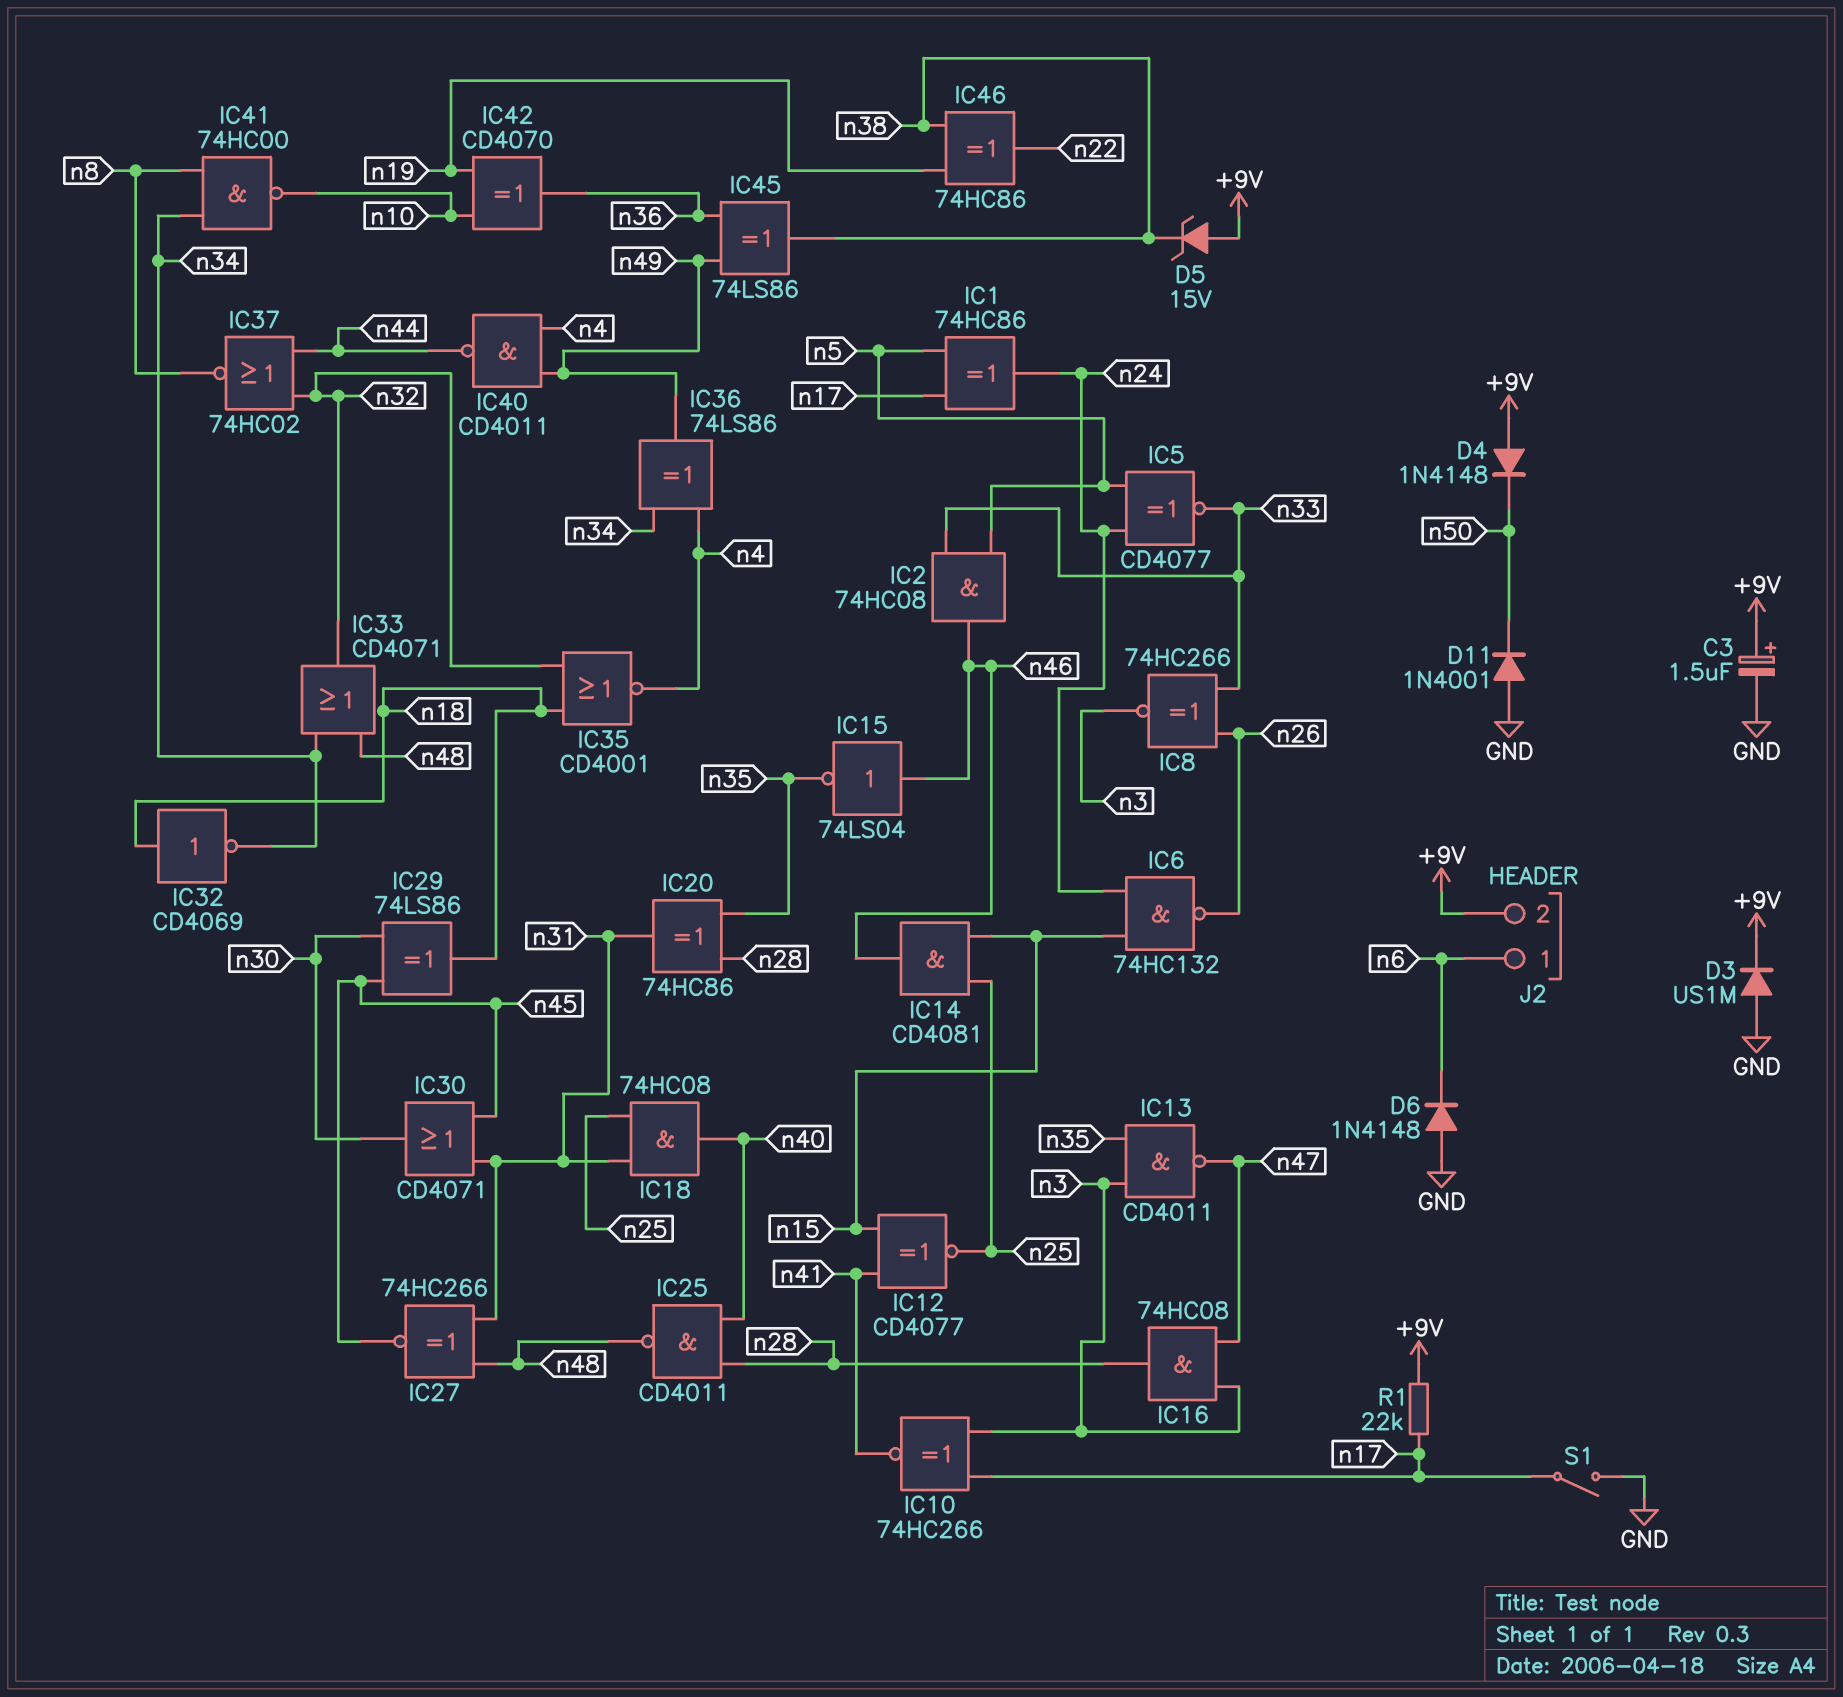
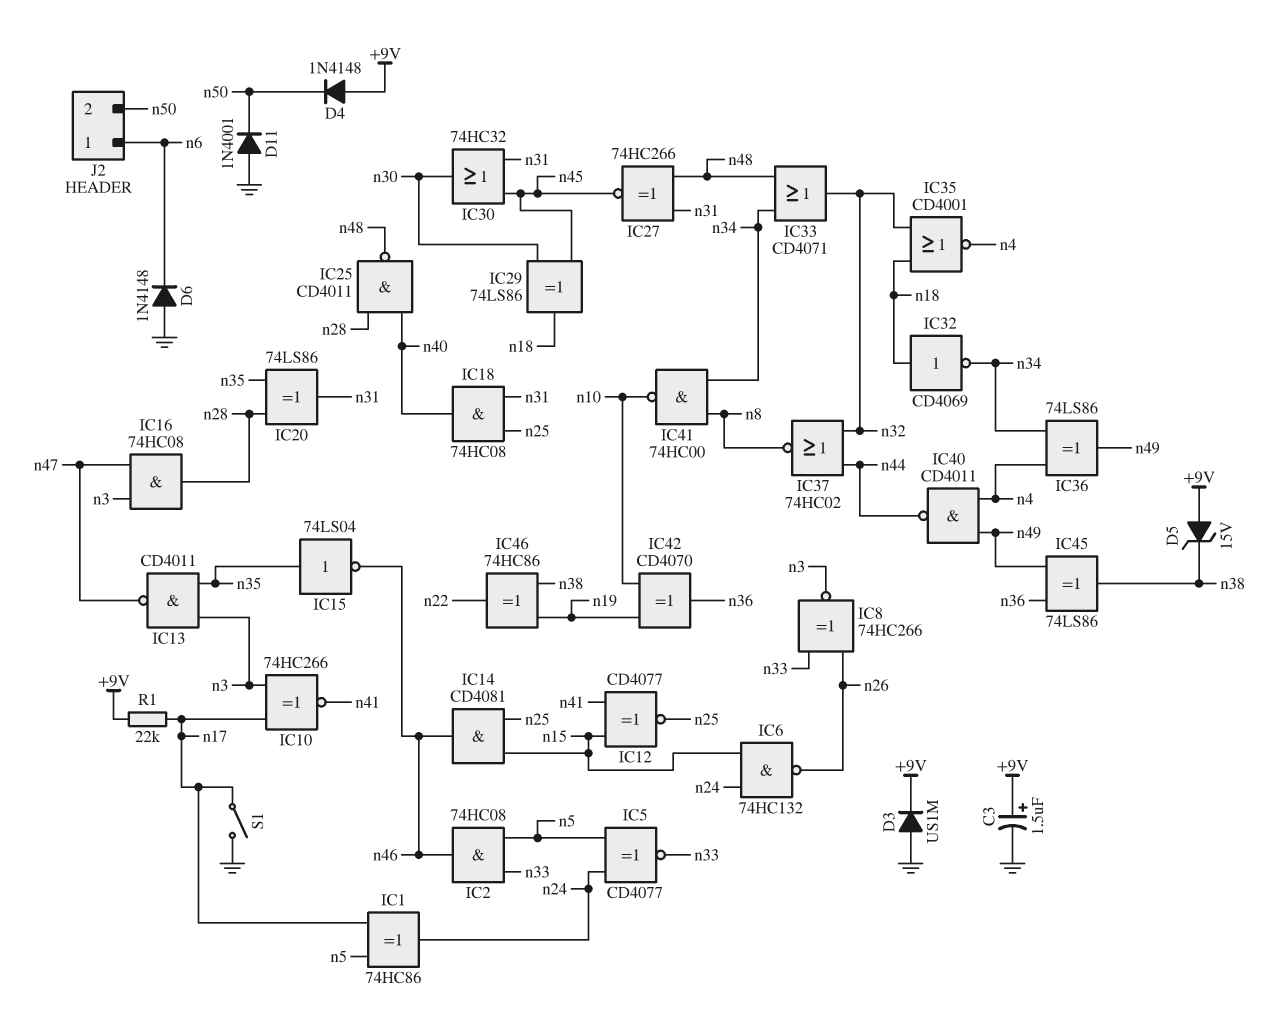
IC15: NOT 74LS04 (in n46, out n35) -> NOT 74LS04 (in n35, out n46)
IC20: XOR 74HC86 (in n28, in n35, out n31) -> XOR 74LS86 (in n28, in n35, out n31)
IC30: OR CD4071 (in n31, in n45, out n30) -> OR 74HC32 (in n31, in n45, out n30)
J2 pin 2: +9V -> n50

